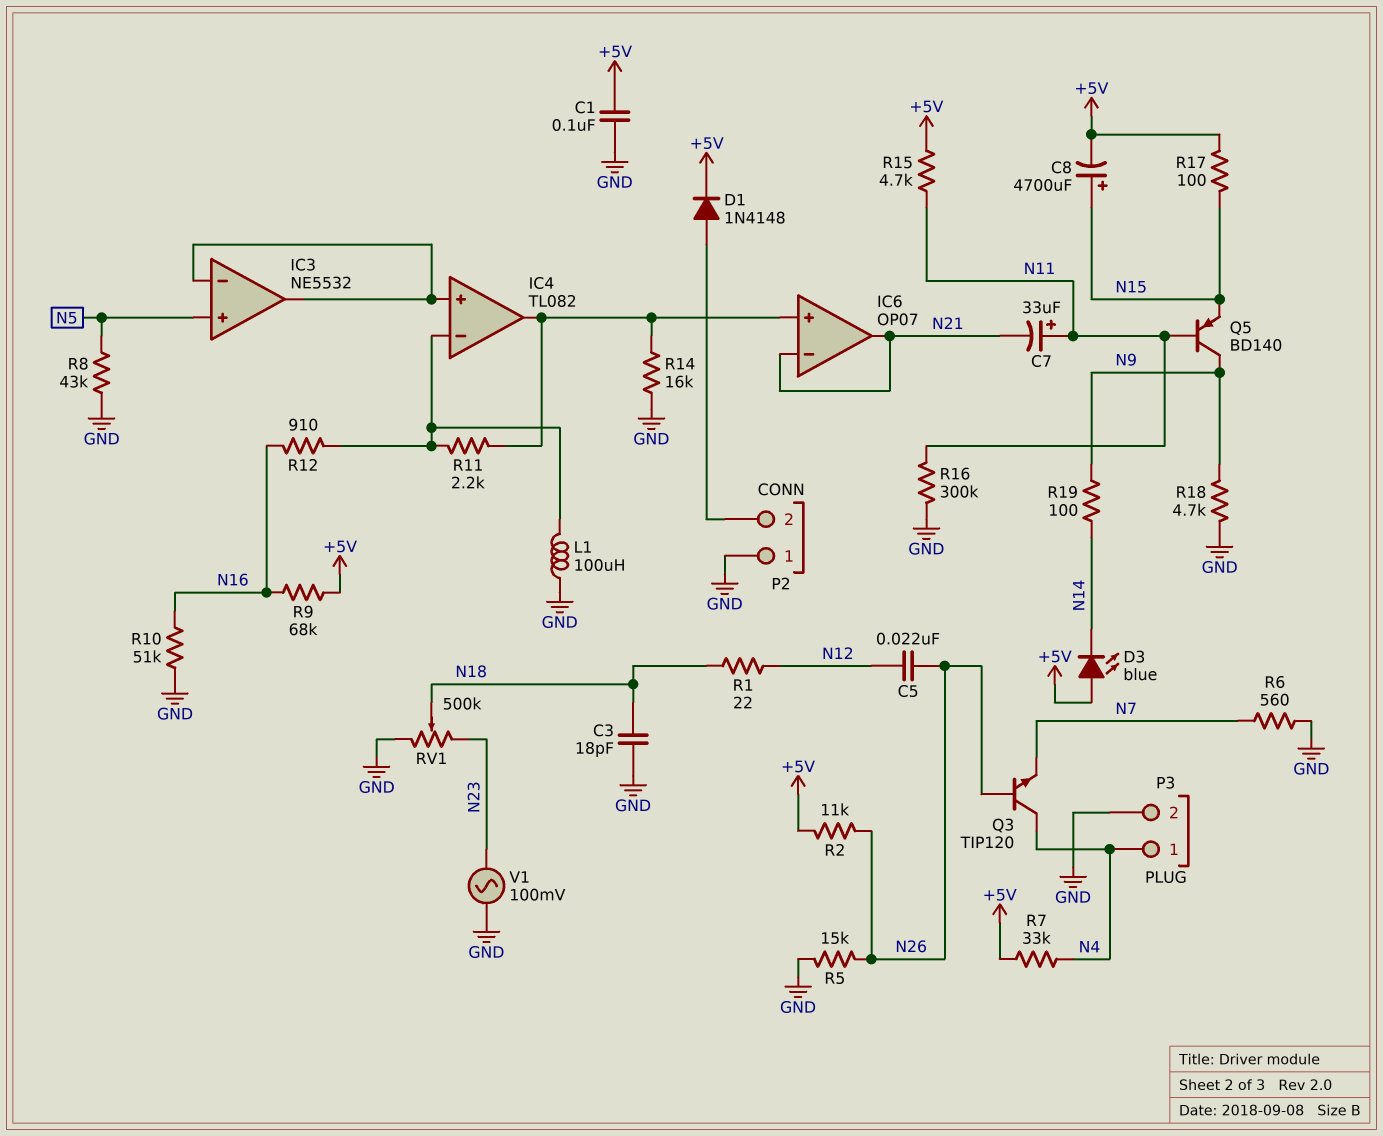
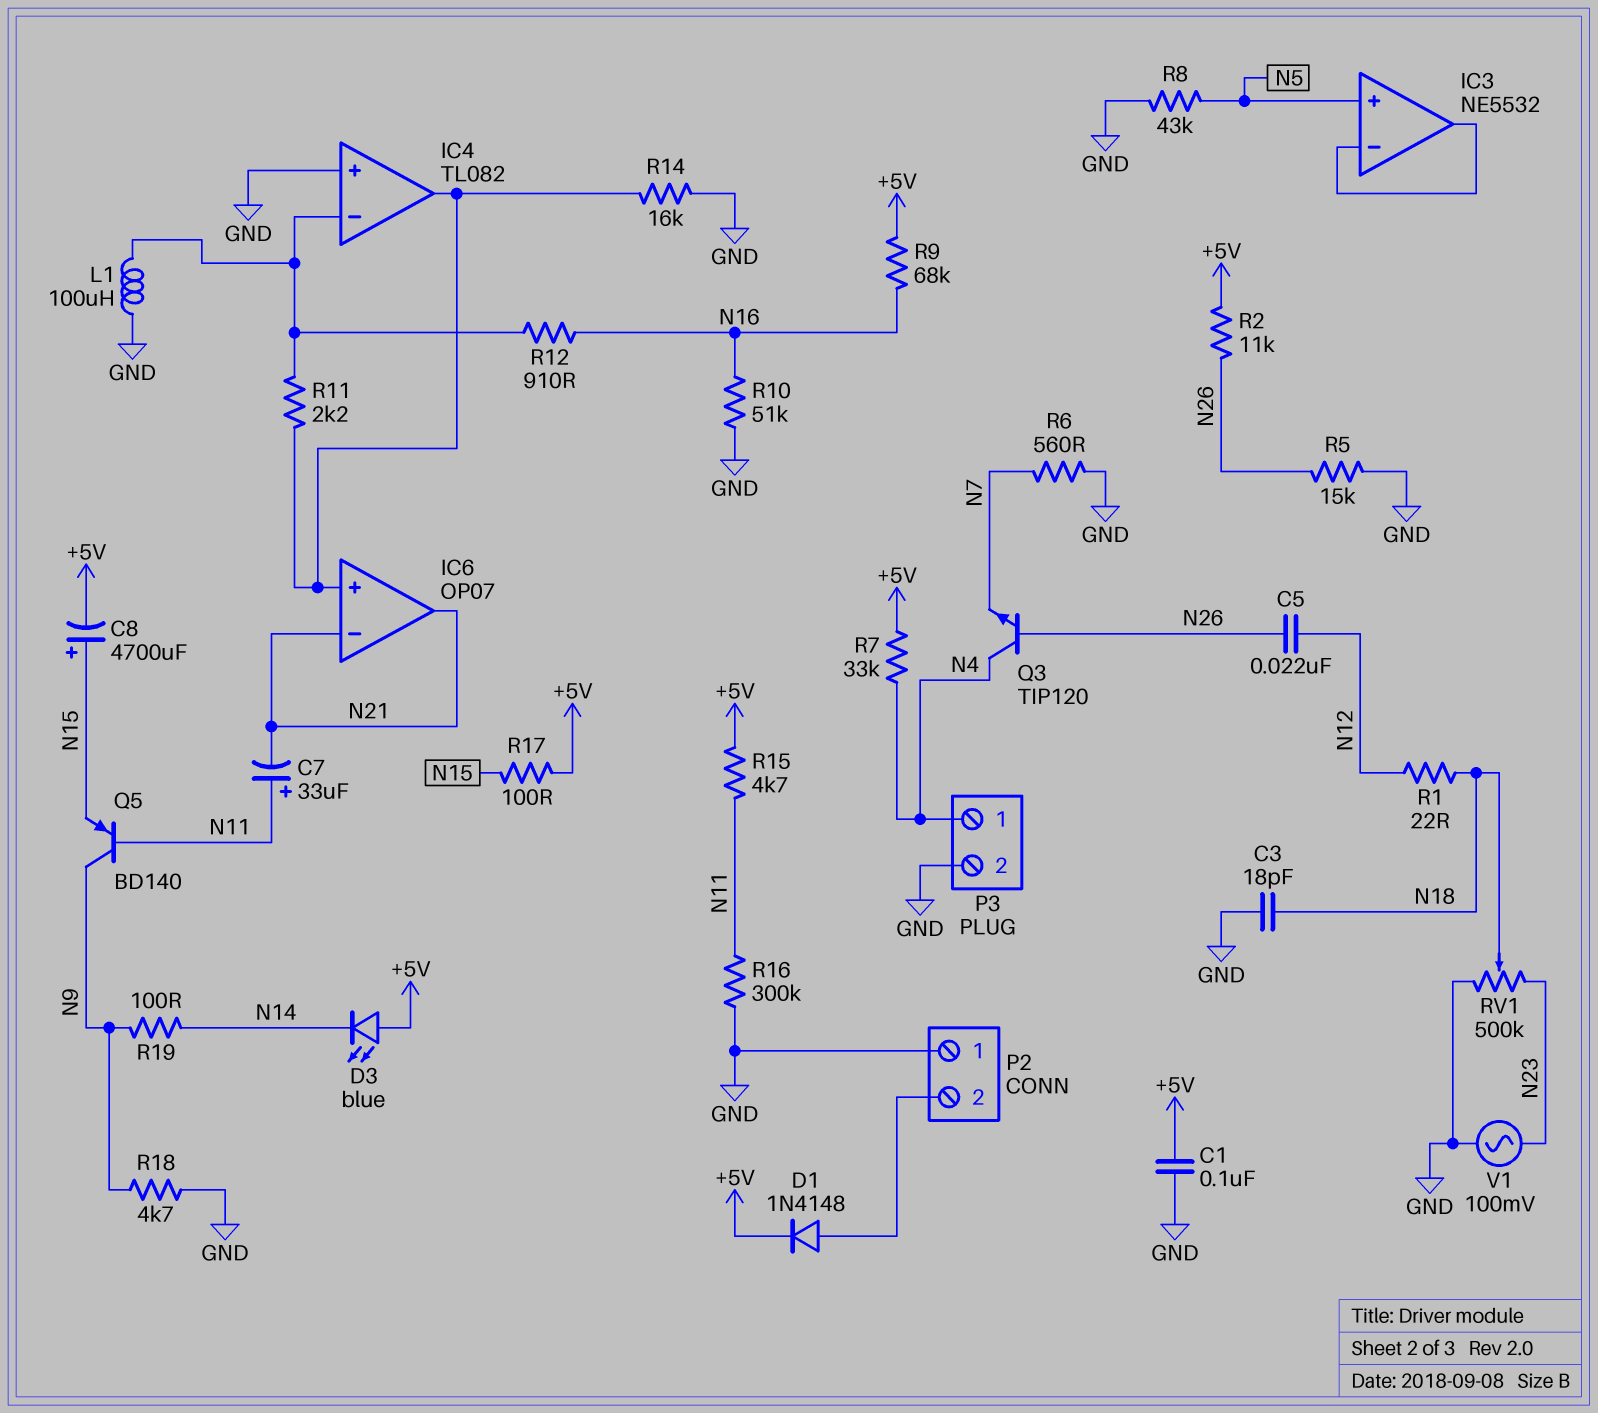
IC4 pin in+: IC3/in- -> GND

